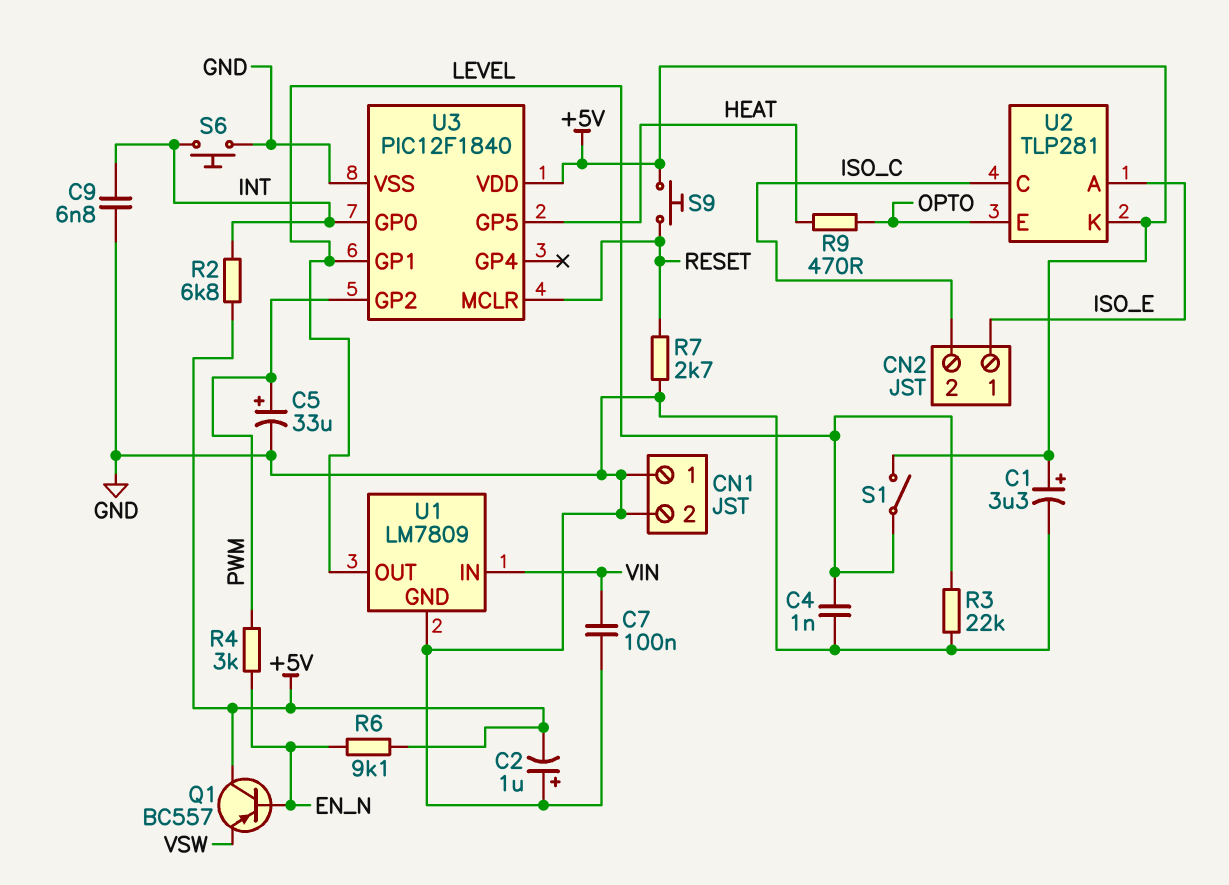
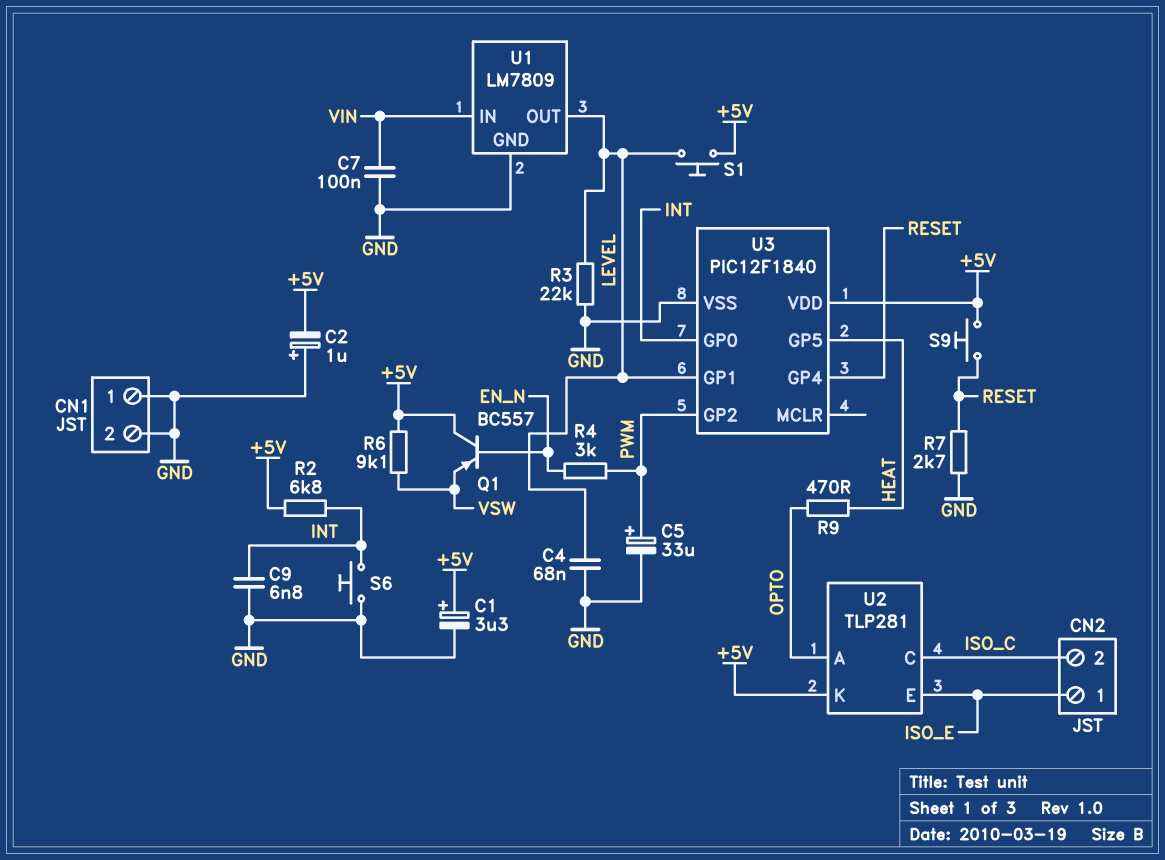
C4: 1nF (GND, LEVEL) -> 68nF (GND, LEVEL)
R6: 9.1k (+5V, EN_N) -> 9.1k (+5V, VSW)
S1: switch (+5V, LEVEL) -> button (+5V, LEVEL)
U2 pin A: ISO_E -> OPTO
U2 pin E: OPTO -> ISO_E
U3 pin GP4: none -> RESET
U3 pin MCLR: RESET -> none

